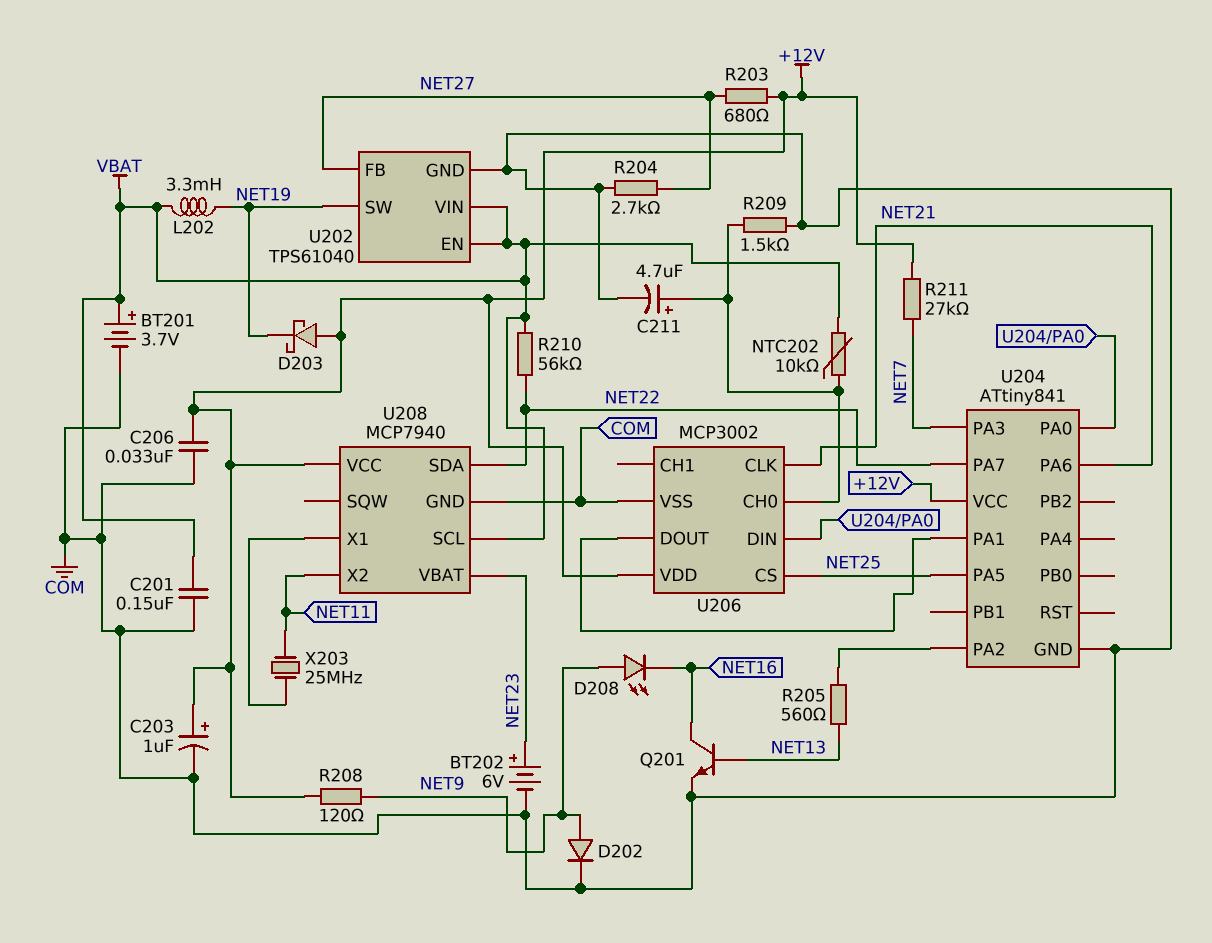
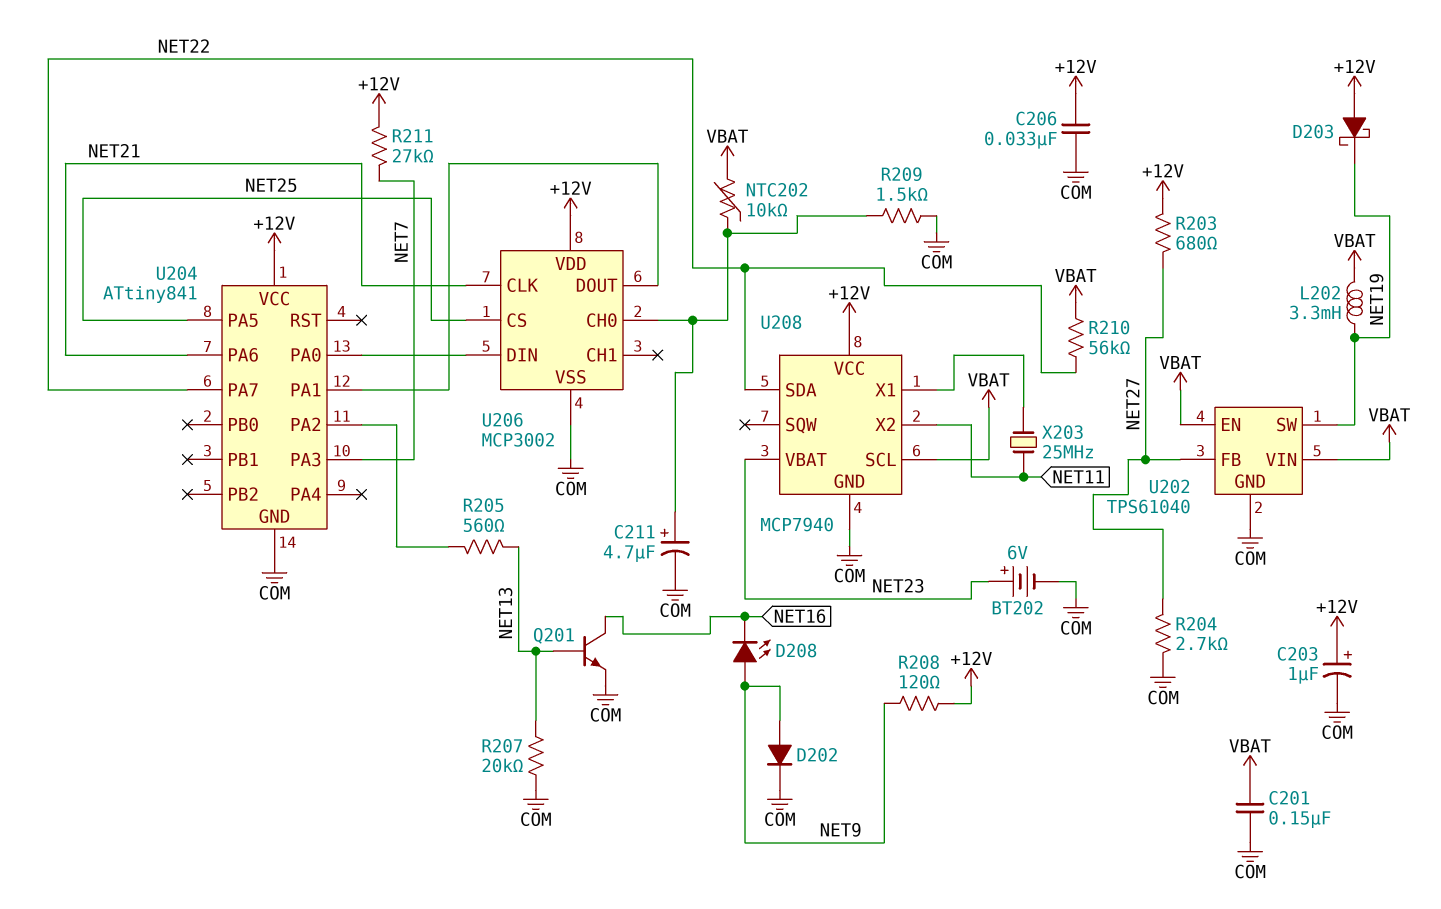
BT201: 3.7V (plus VBAT, minus COM) -> none
R207: none -> 20k (COM, NET13)

